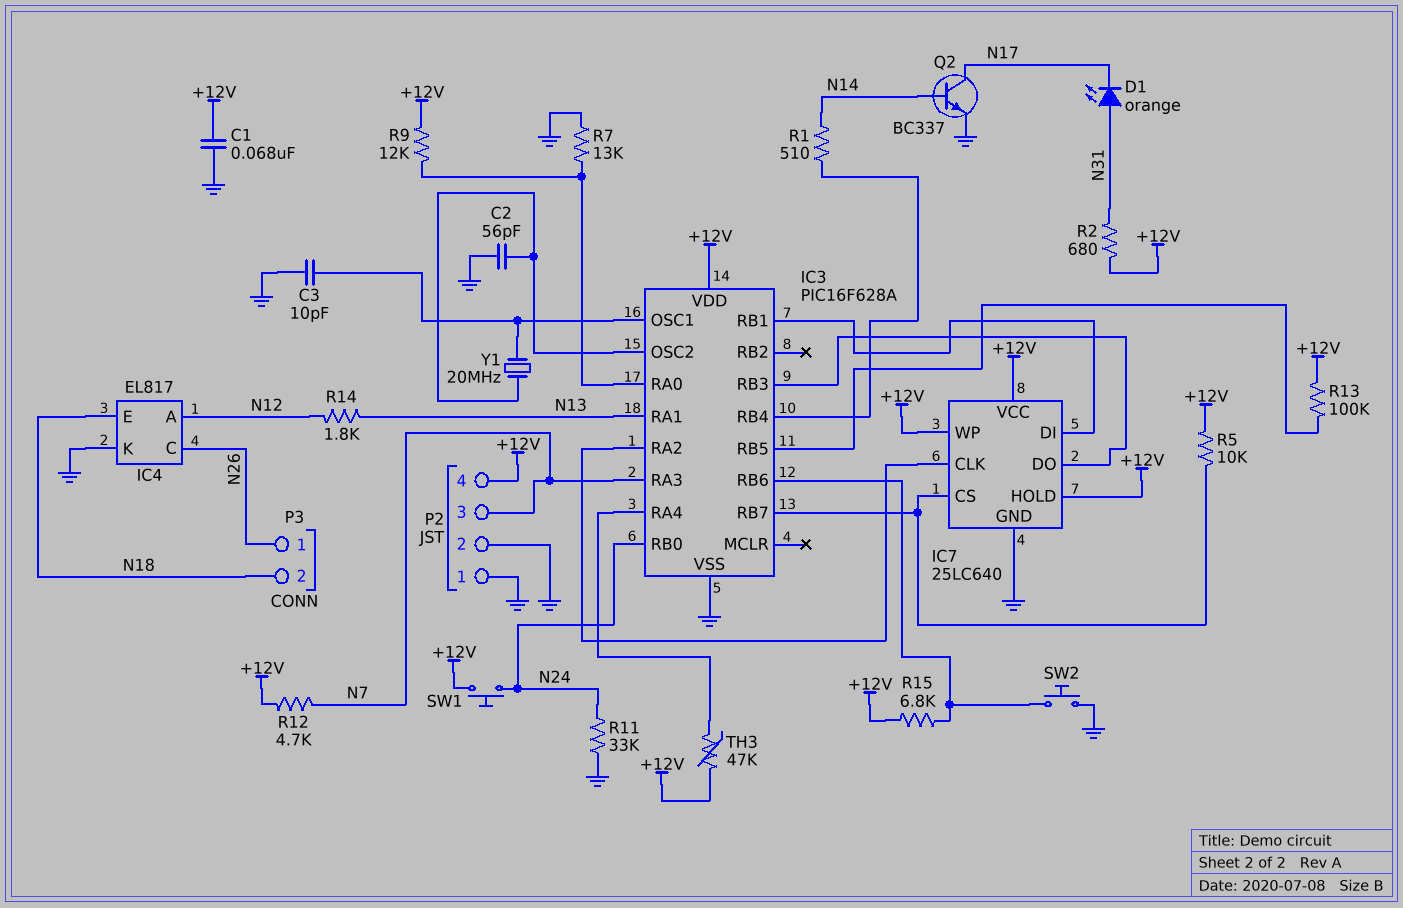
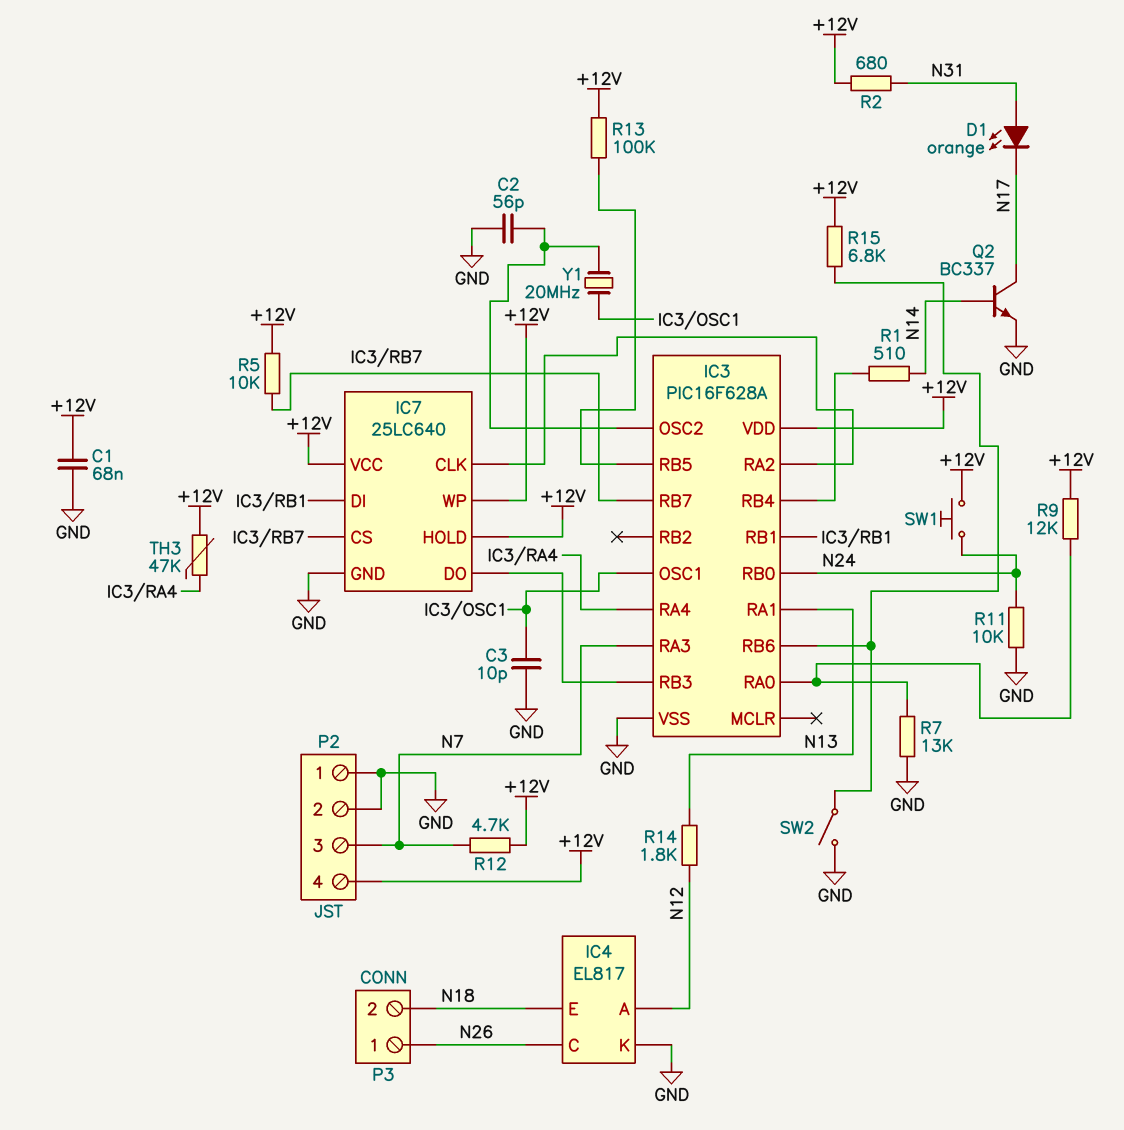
R11: 33k (GND, N24) -> 10k (GND, N24)
SW2: button (GND, IC3/RB6) -> switch (GND, IC3/RB6)

